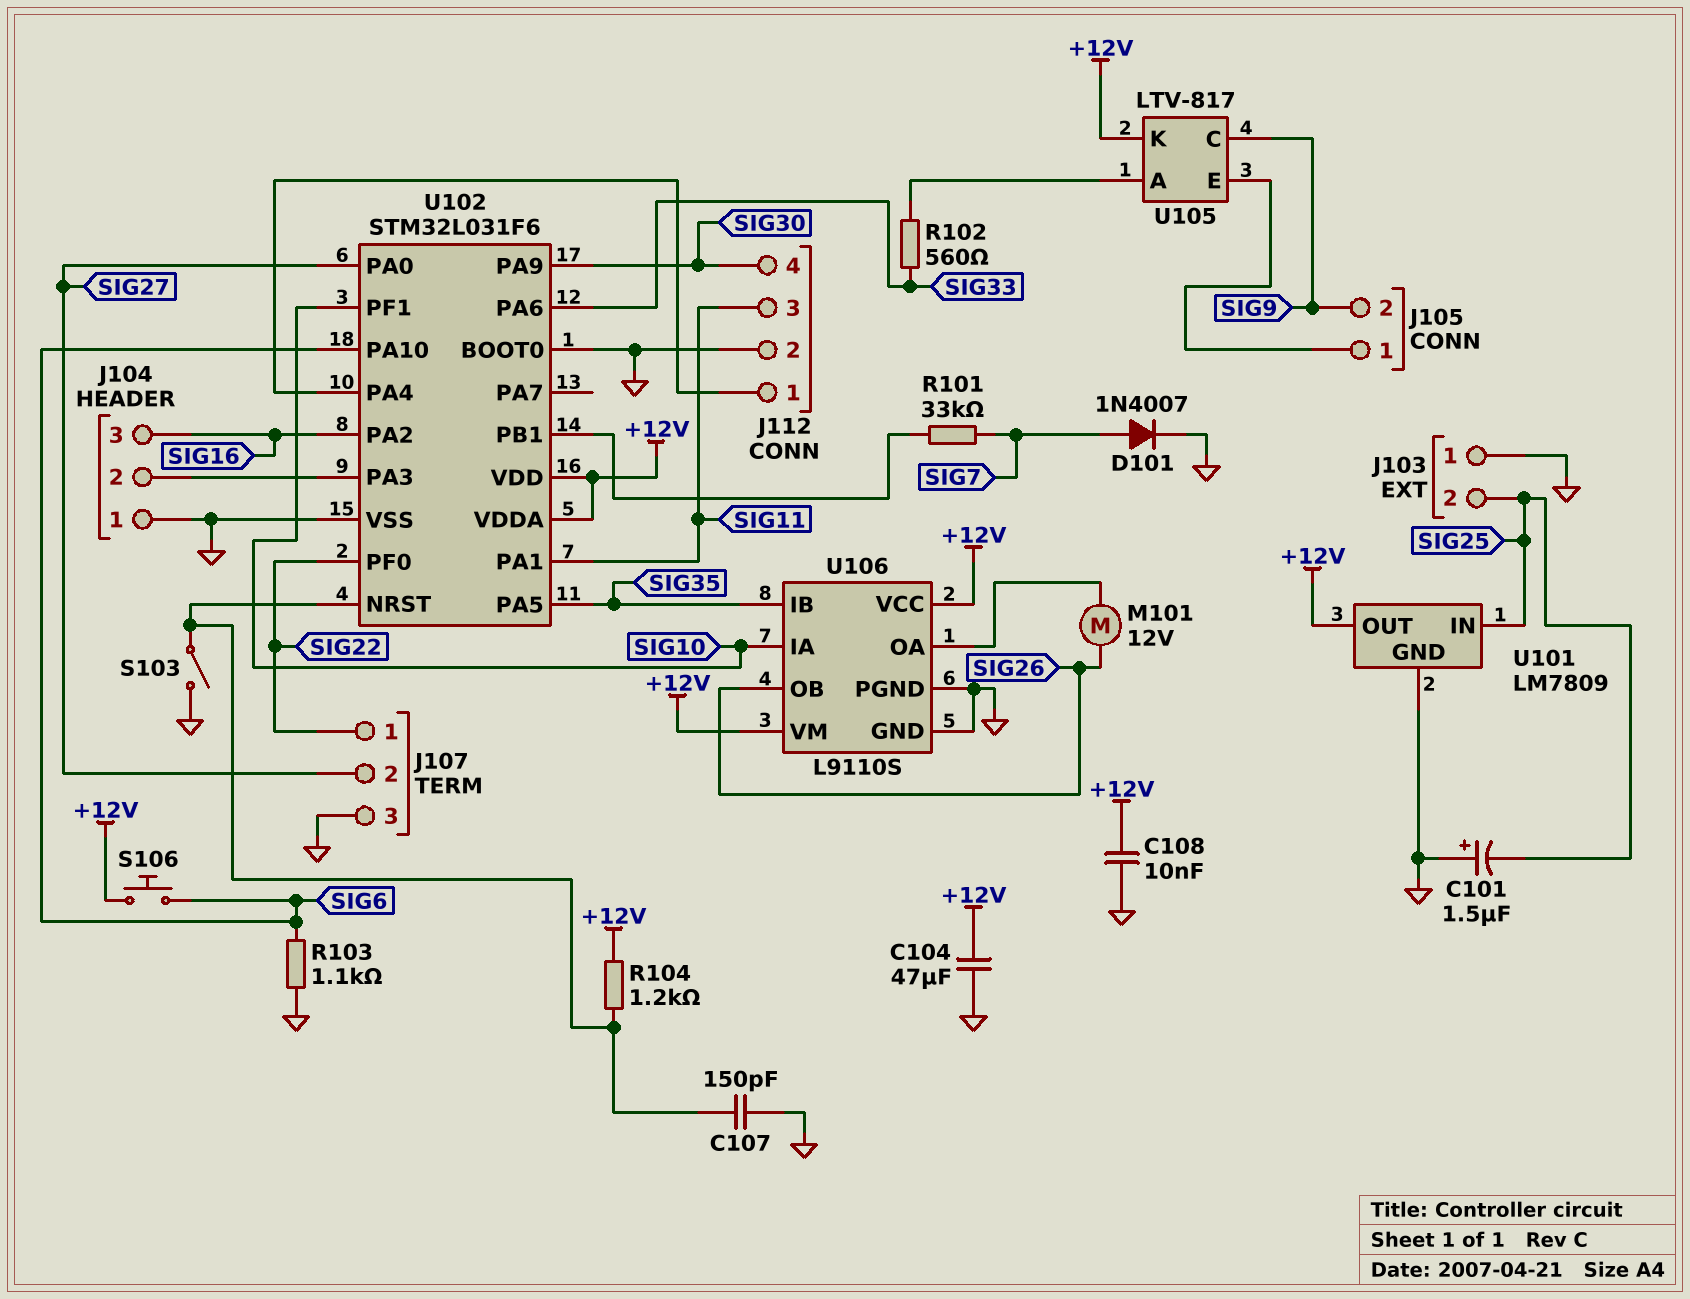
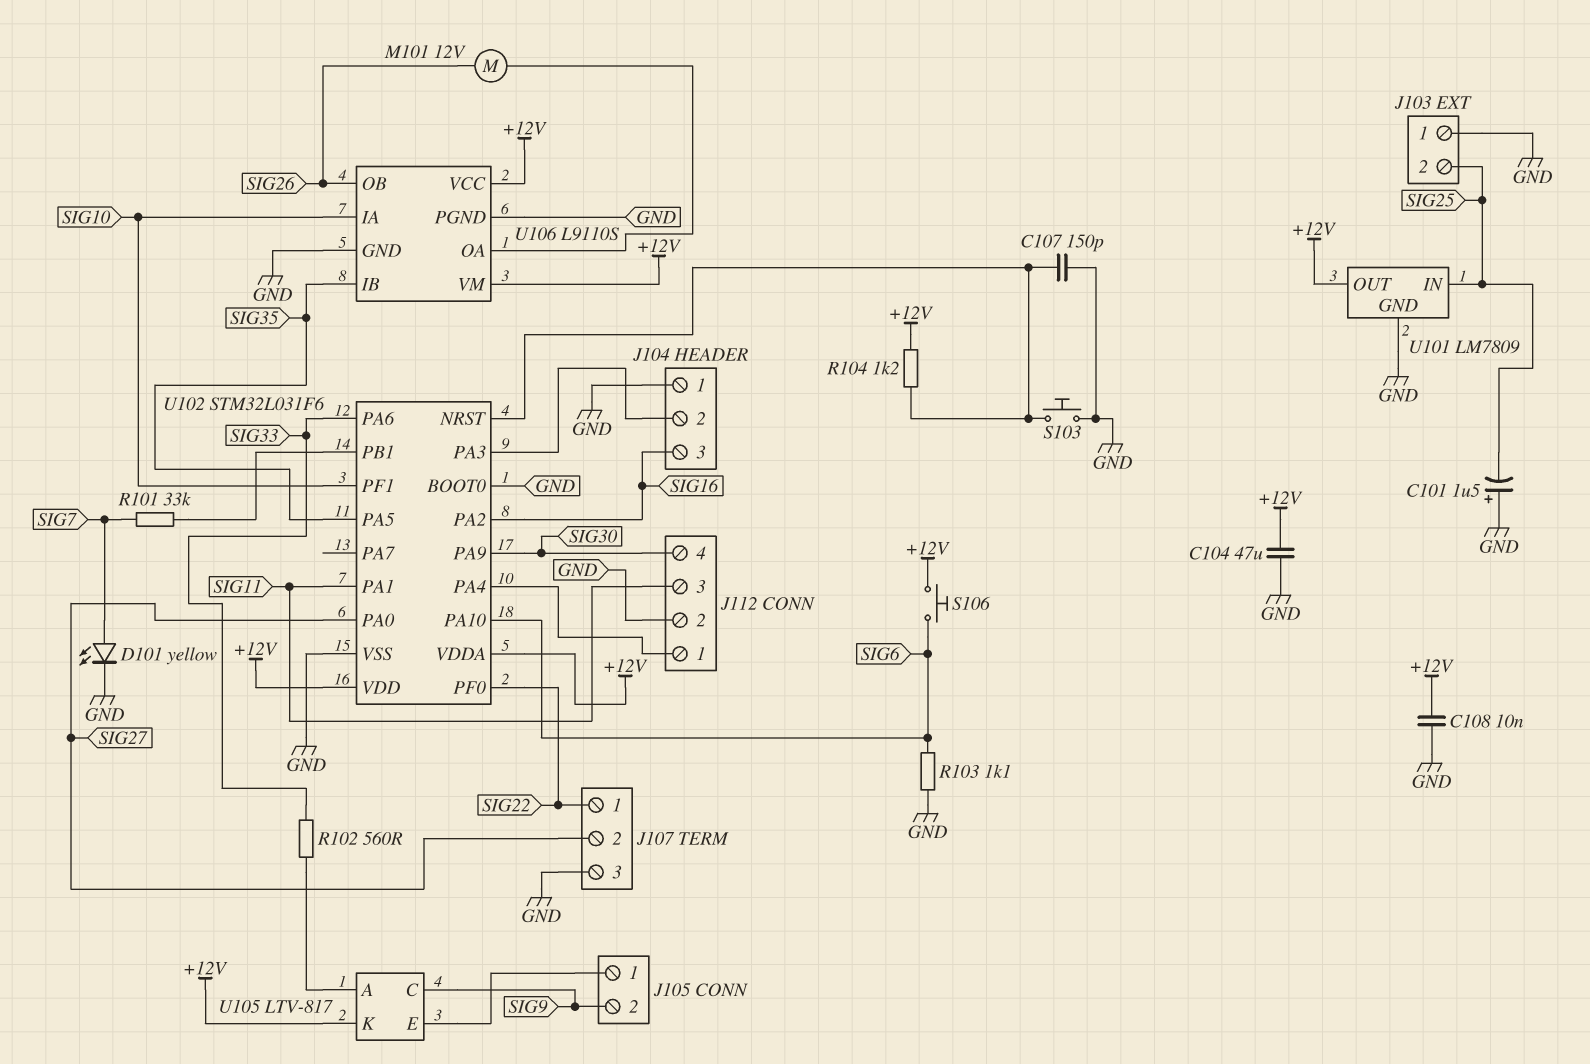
D101: diode 1N4007 (A SIG7, K GND) -> LED yellow (A SIG7, K GND)
S103: switch (GND, U102/NRST) -> button (GND, U102/NRST)

